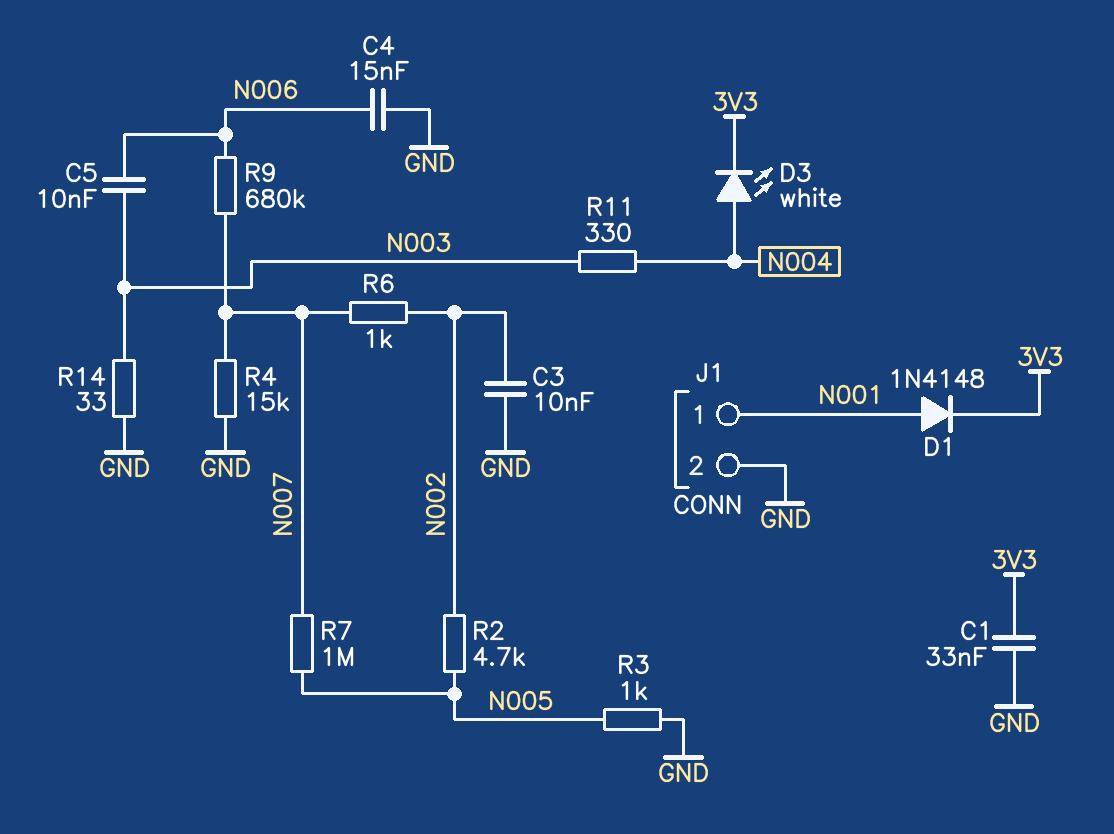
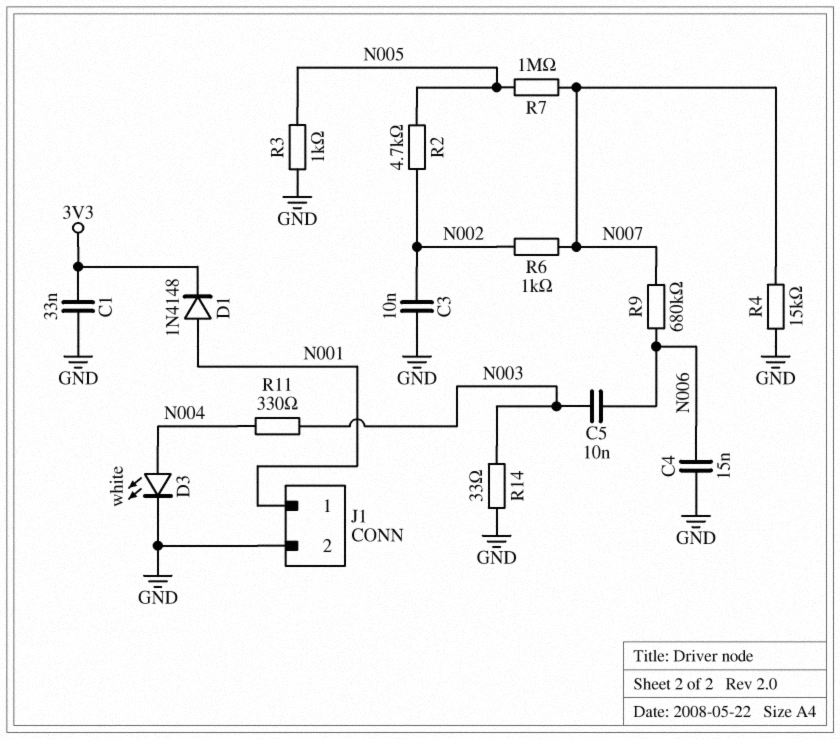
D3: LED white (A N004, K 3V3) -> LED white (A N004, K GND)

